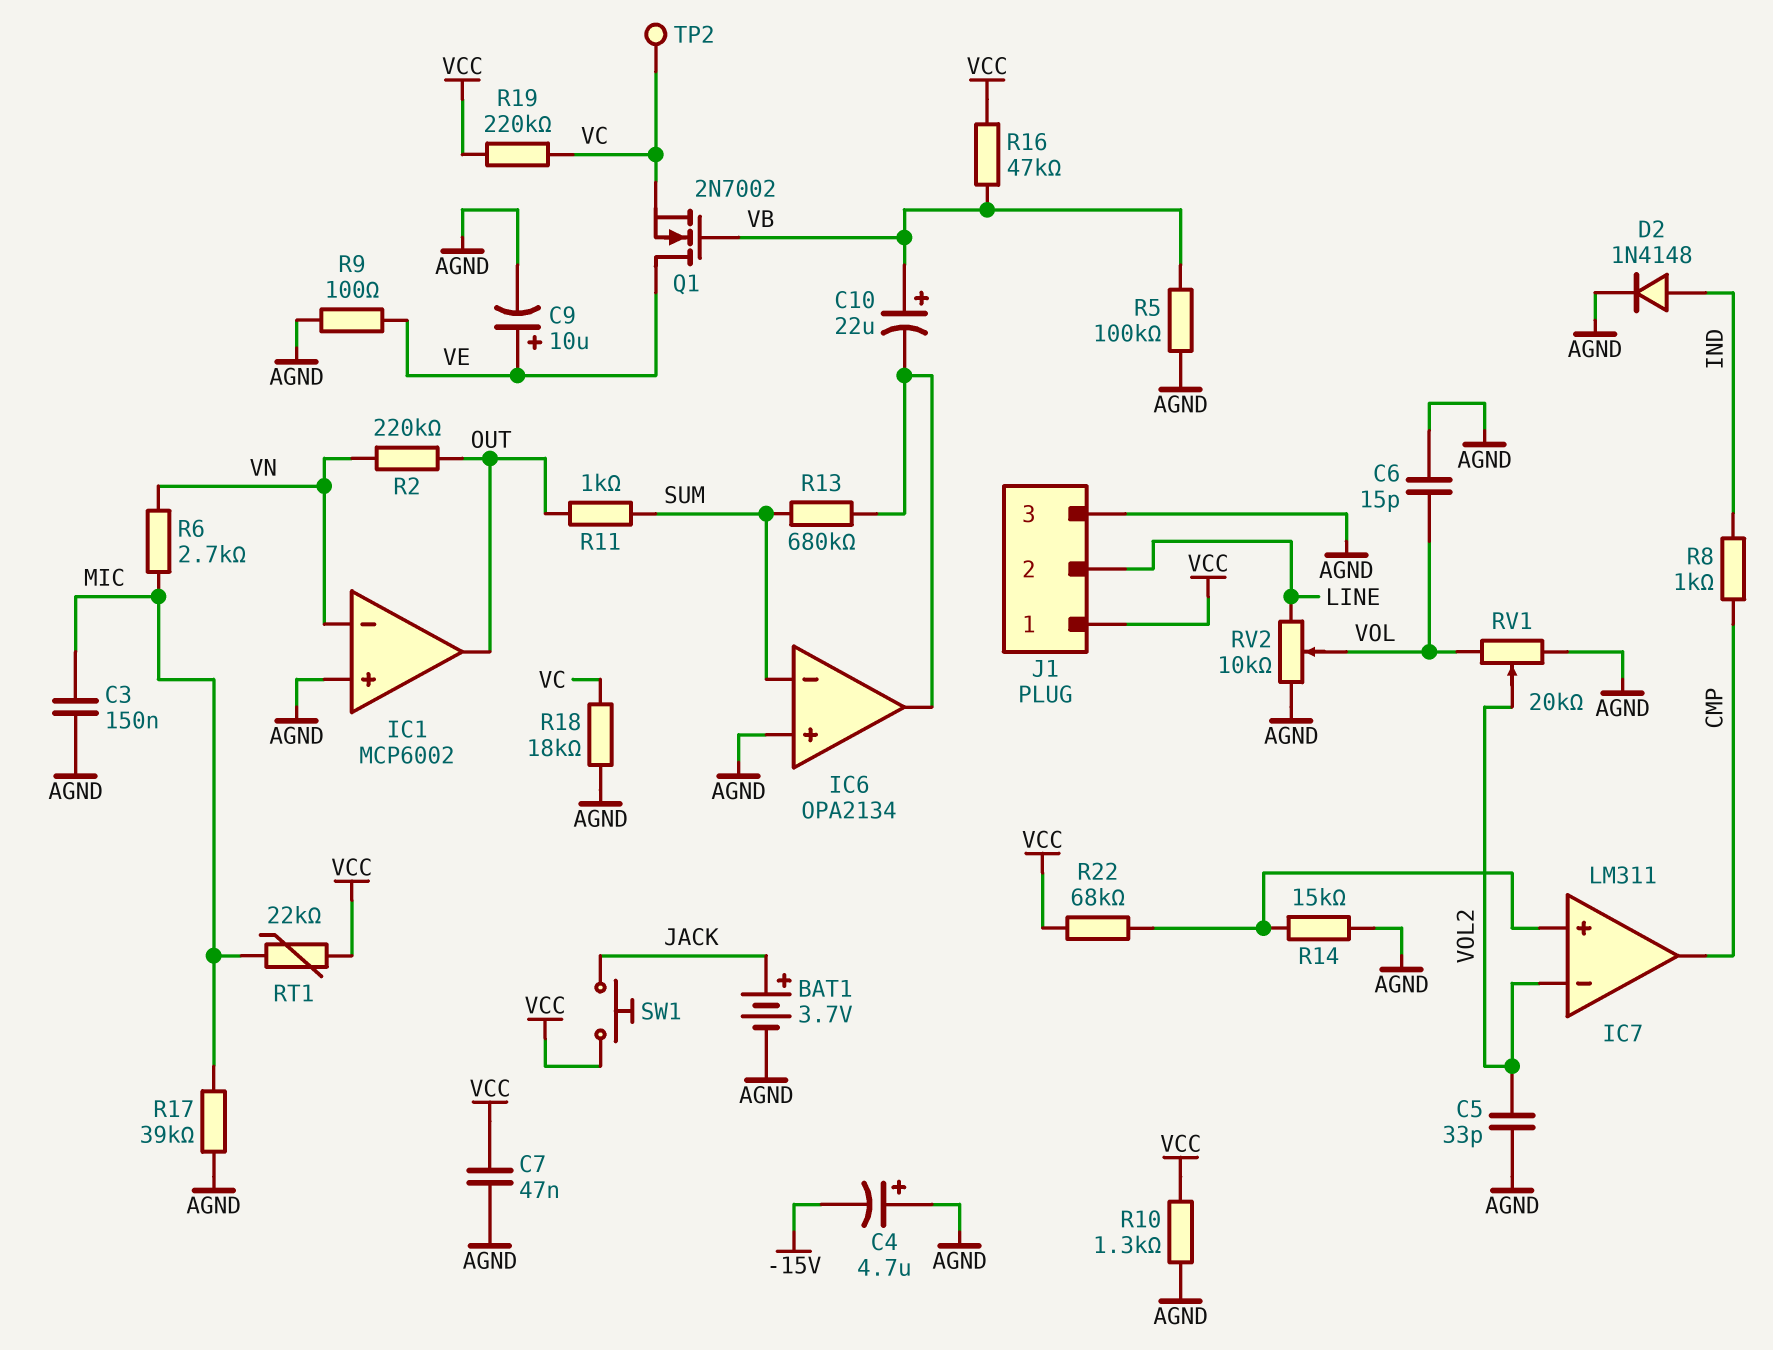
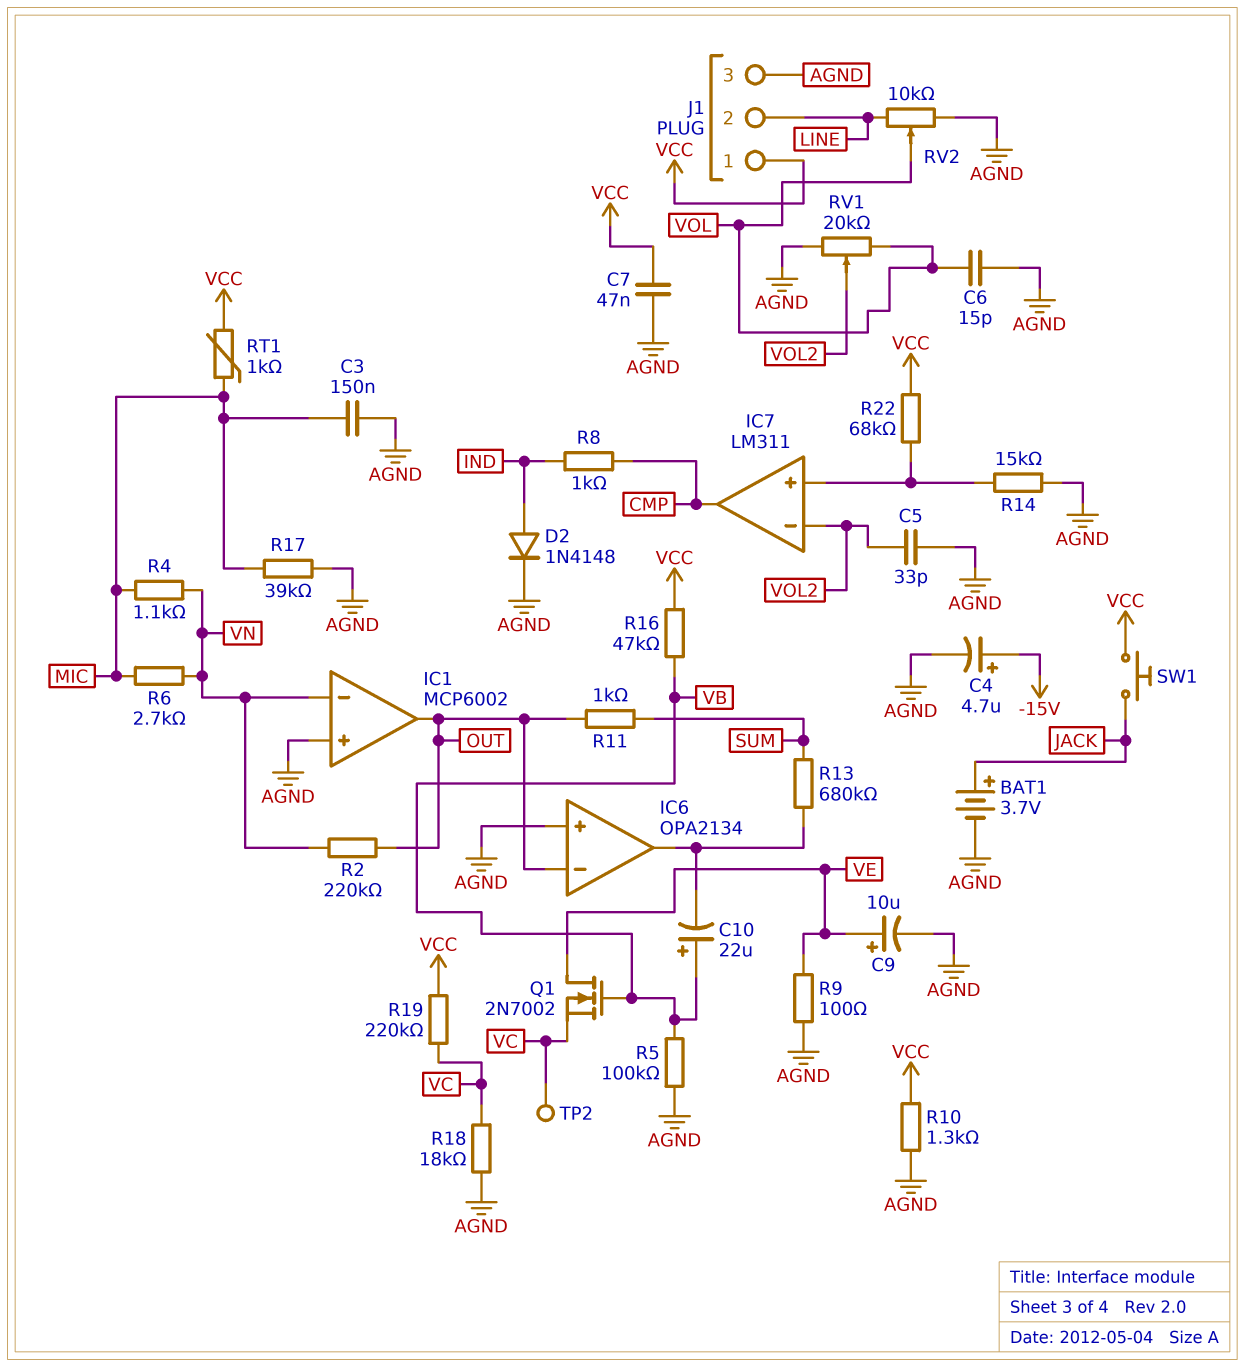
C4: 4.7uF (plus AGND, minus -15V) -> 4.7uF (plus -15V, minus AGND)
IC6 pin in-: SUM -> OUT
R4: none -> 1.1k (MIC, VN)
RT1: 22k (MIC, VCC) -> 1k (MIC, VCC)

